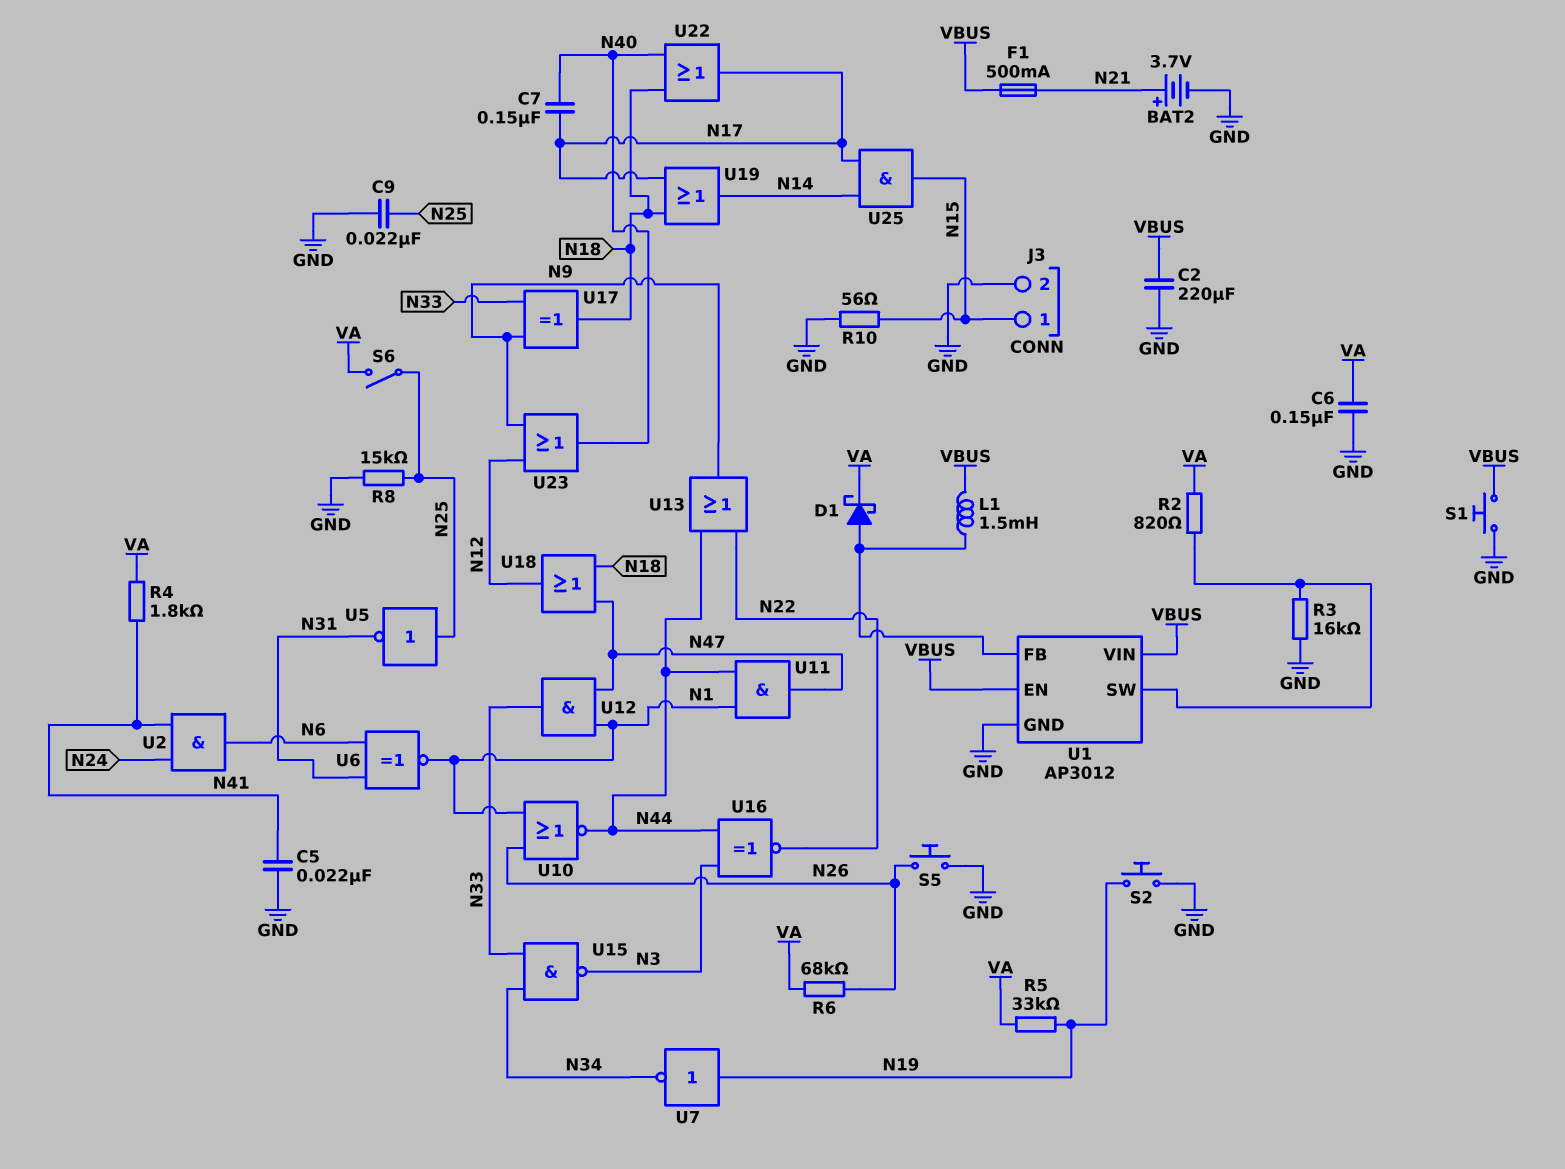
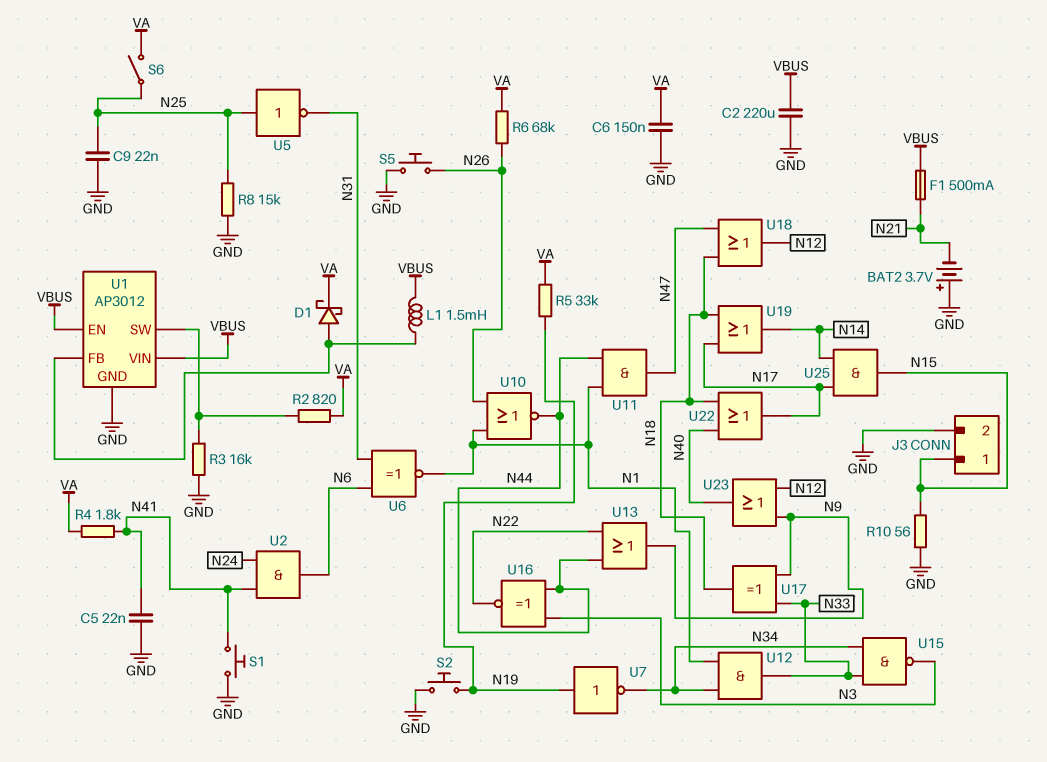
BAT2: 3.7V (plus N21, minus GND) -> 3.7V (plus GND, minus N21)
C7: 150nF (N17, N40) -> none
S1: button (GND, VBUS) -> button (GND, N41)
U12: AND (in N1, in N47, out N33) -> AND (in N1, in N34, out N33)

